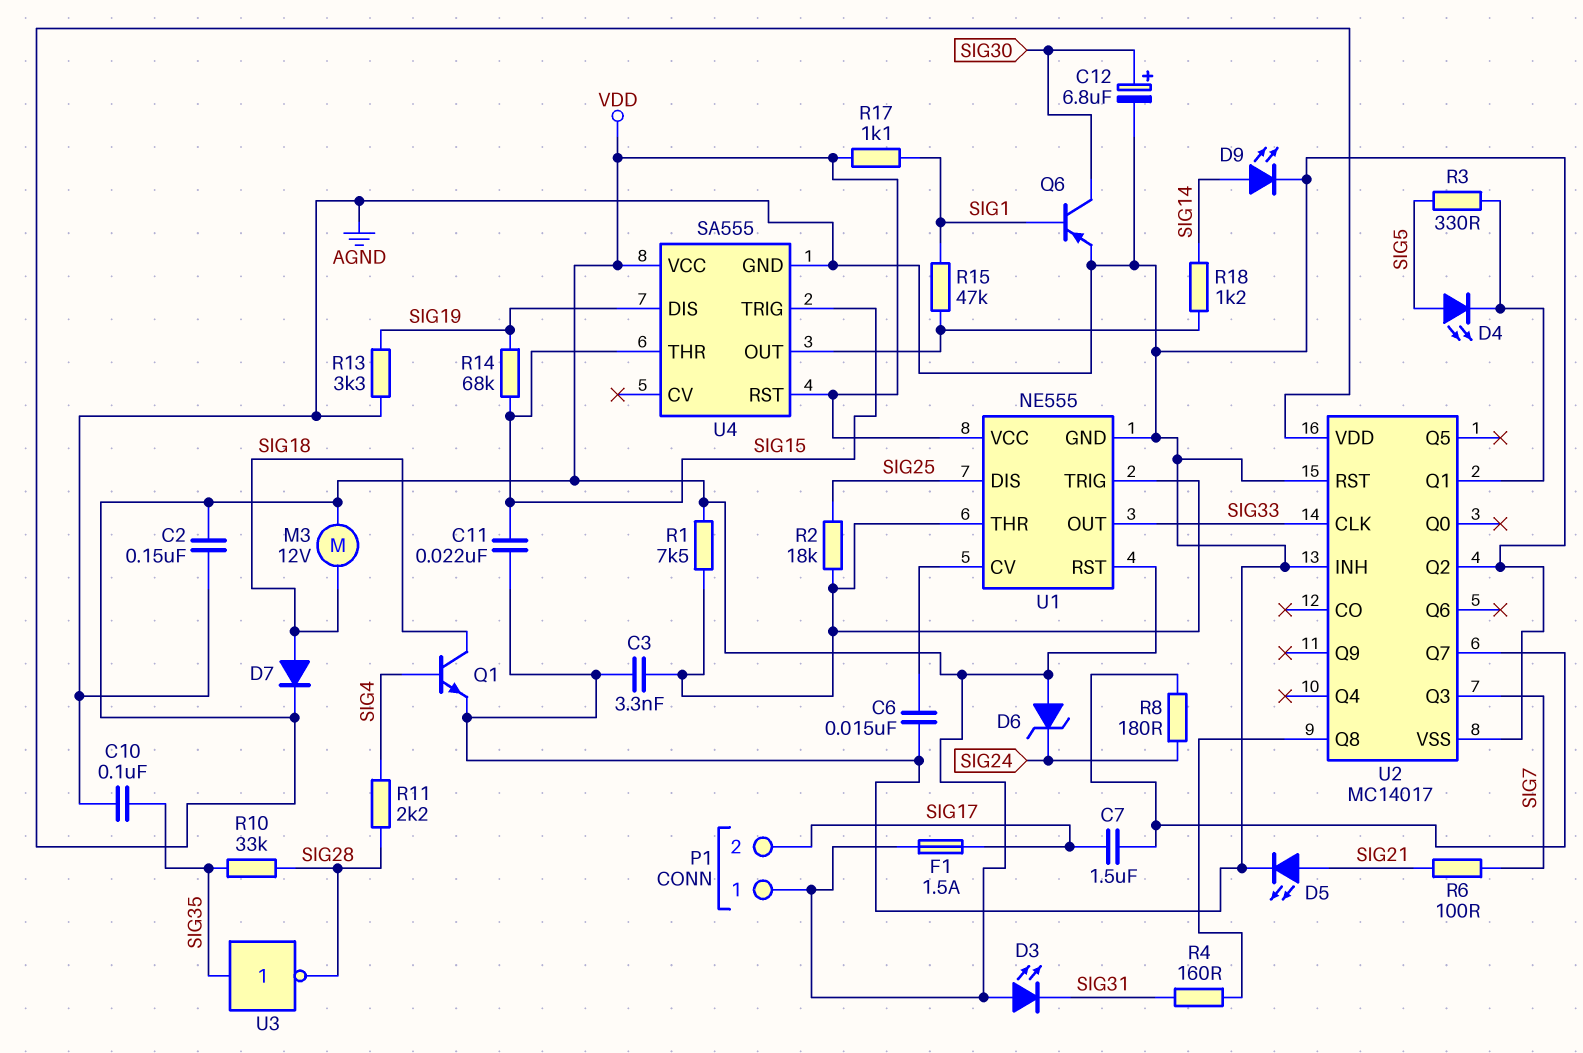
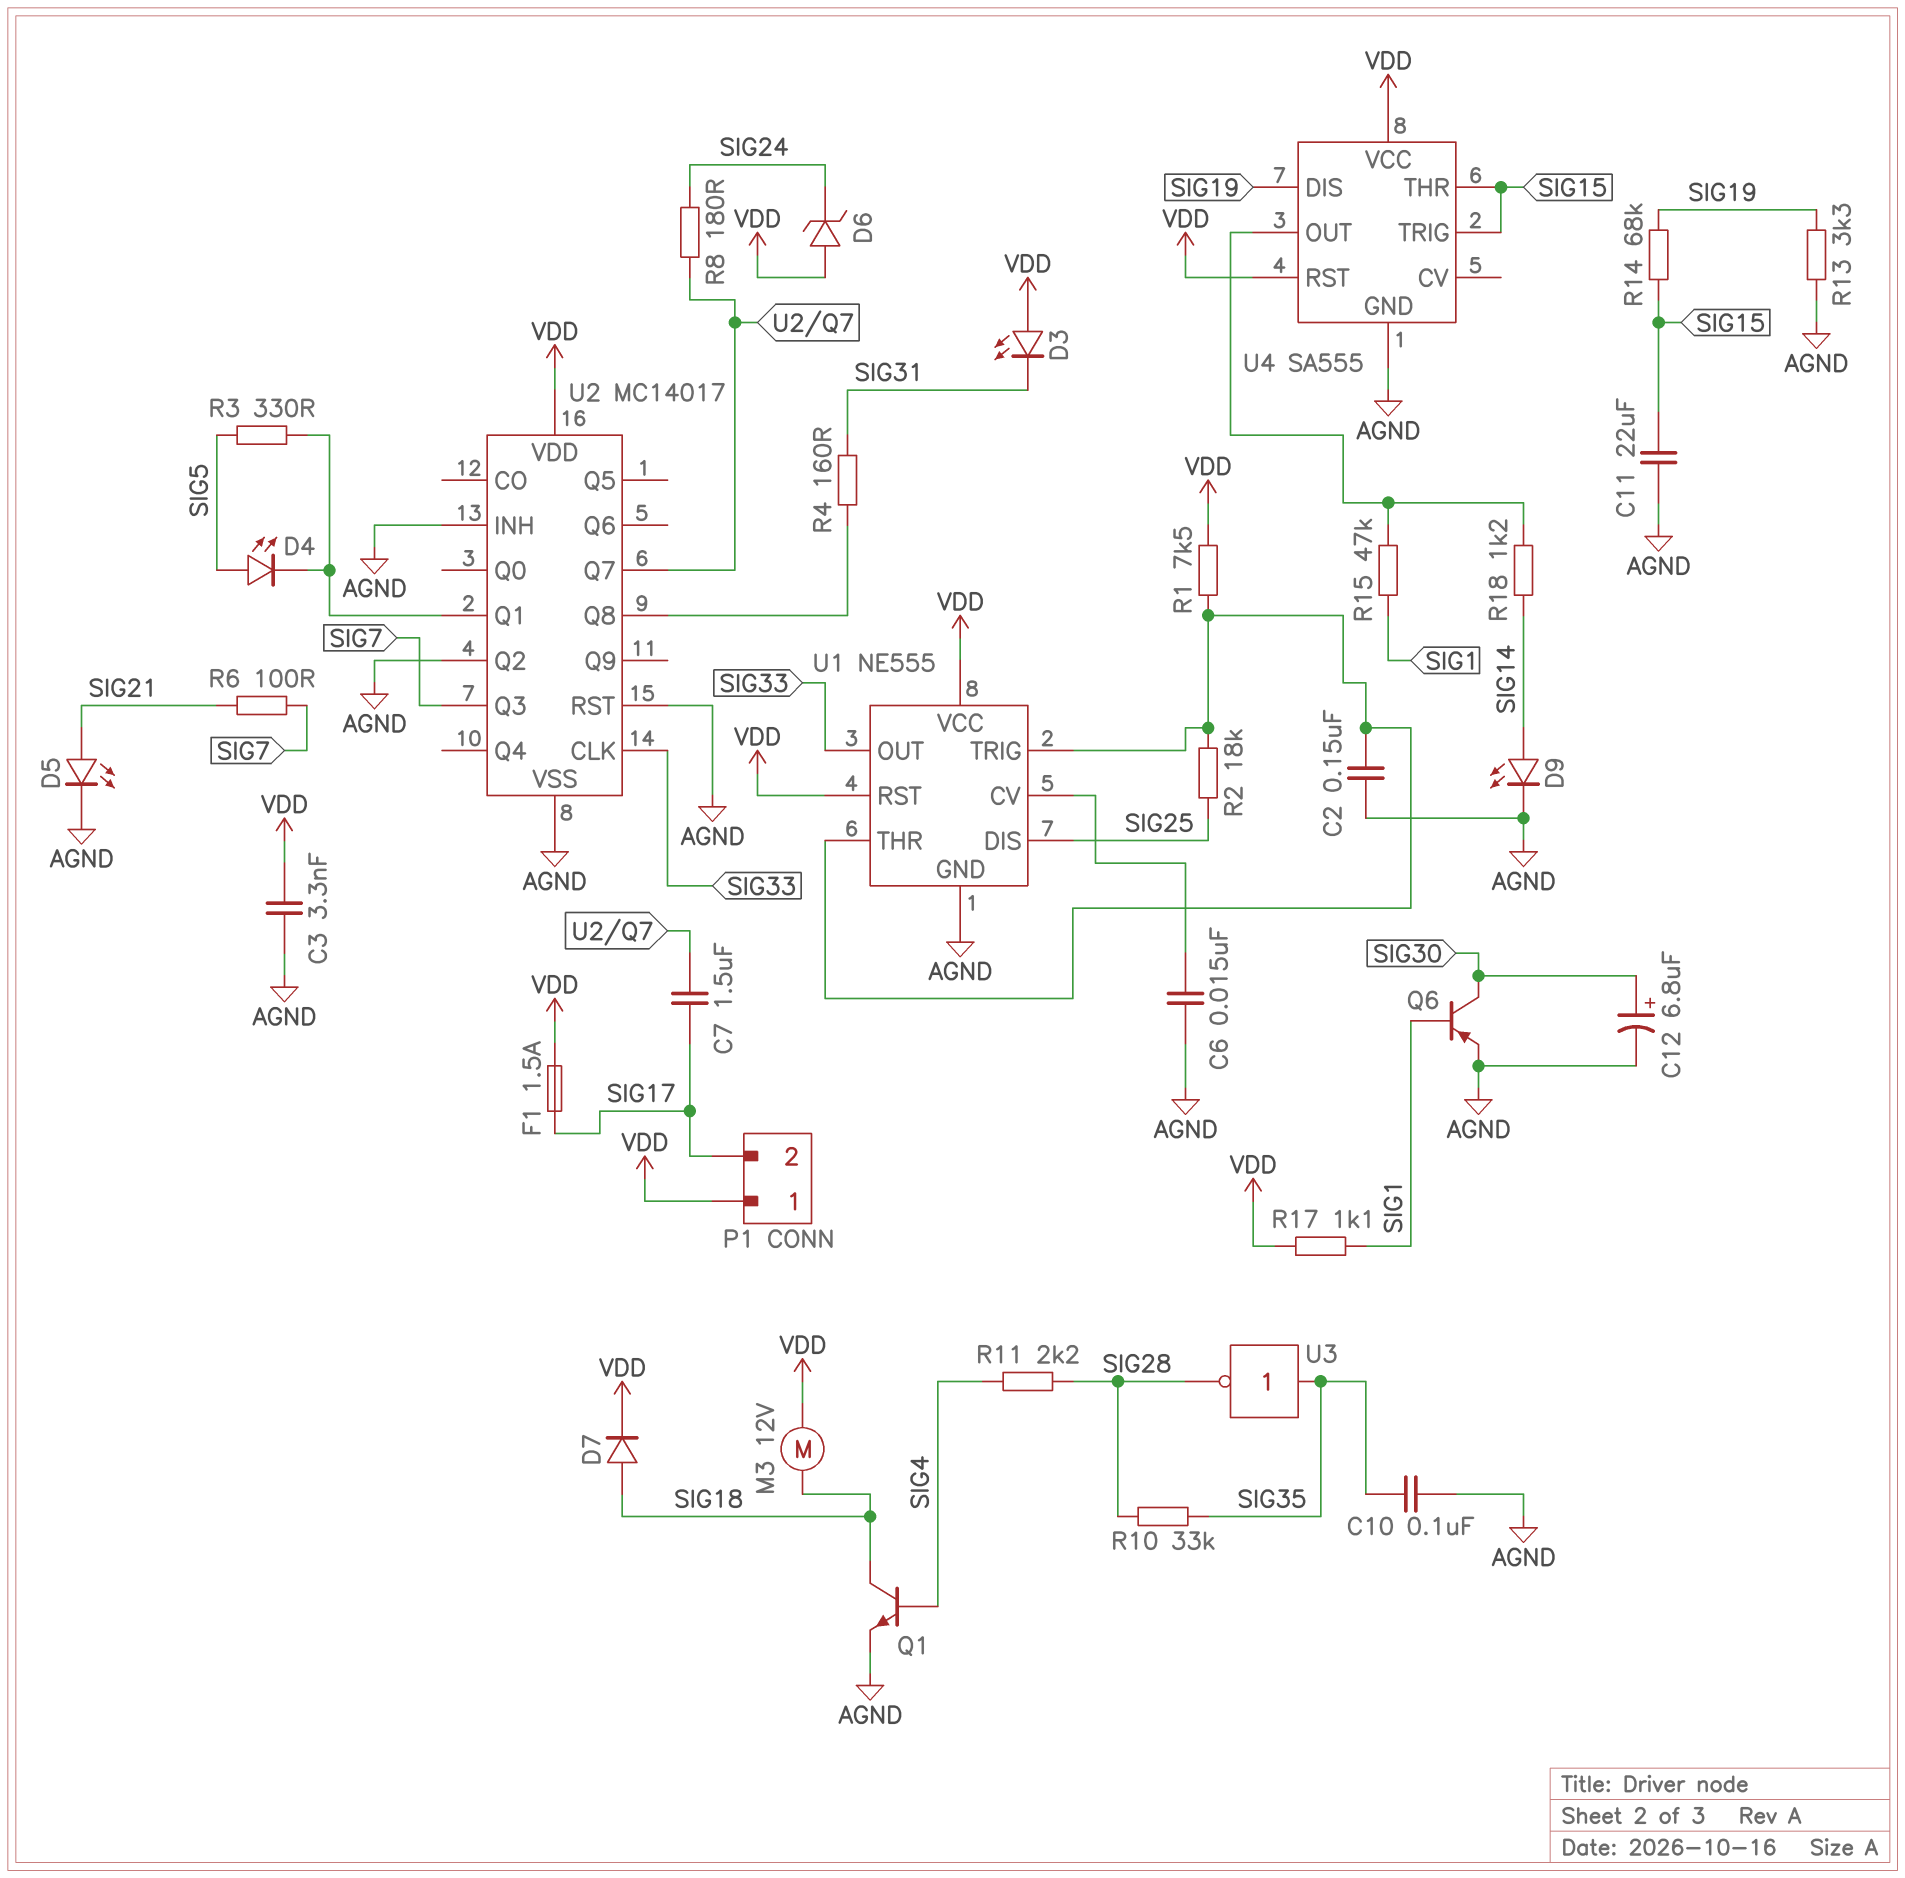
C2: 150nF (AGND, VDD) -> 150nF (AGND, U1/THR)
C3: 3.3nF (AGND, U1/THR) -> 3.3nF (AGND, VDD)
C11: 22nF (AGND, SIG15) -> 22uF (AGND, SIG15)

